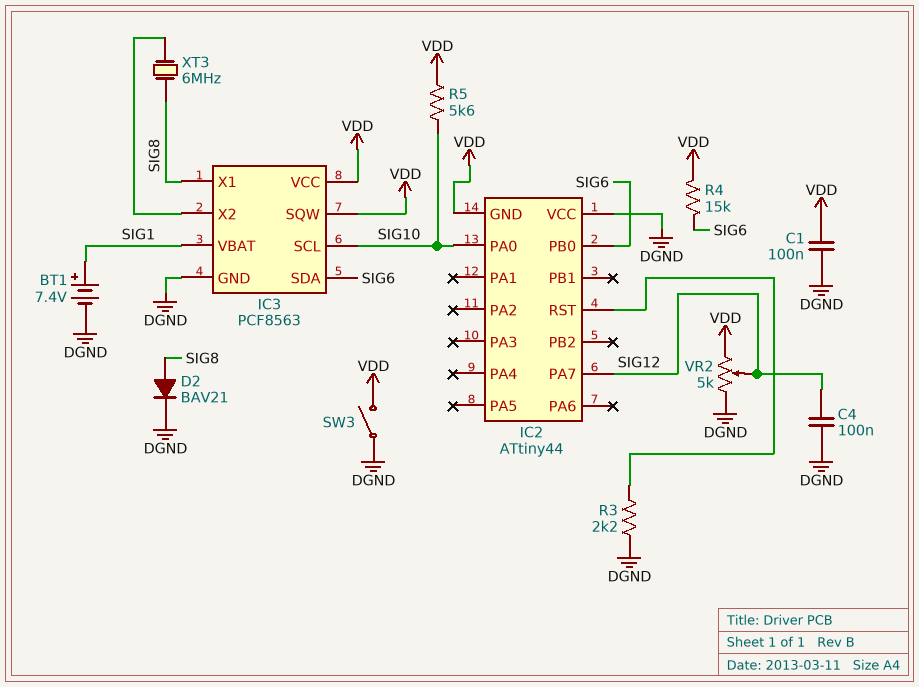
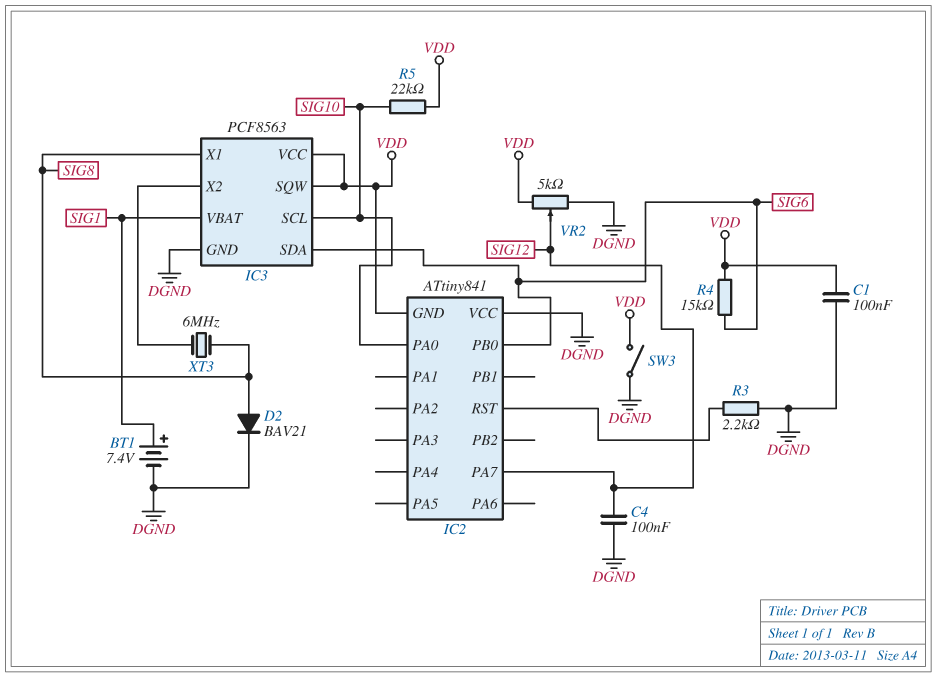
IC2: ATtiny44 -> ATtiny841
R5: 5.6k (SIG10, VDD) -> 22k (SIG10, VDD)

